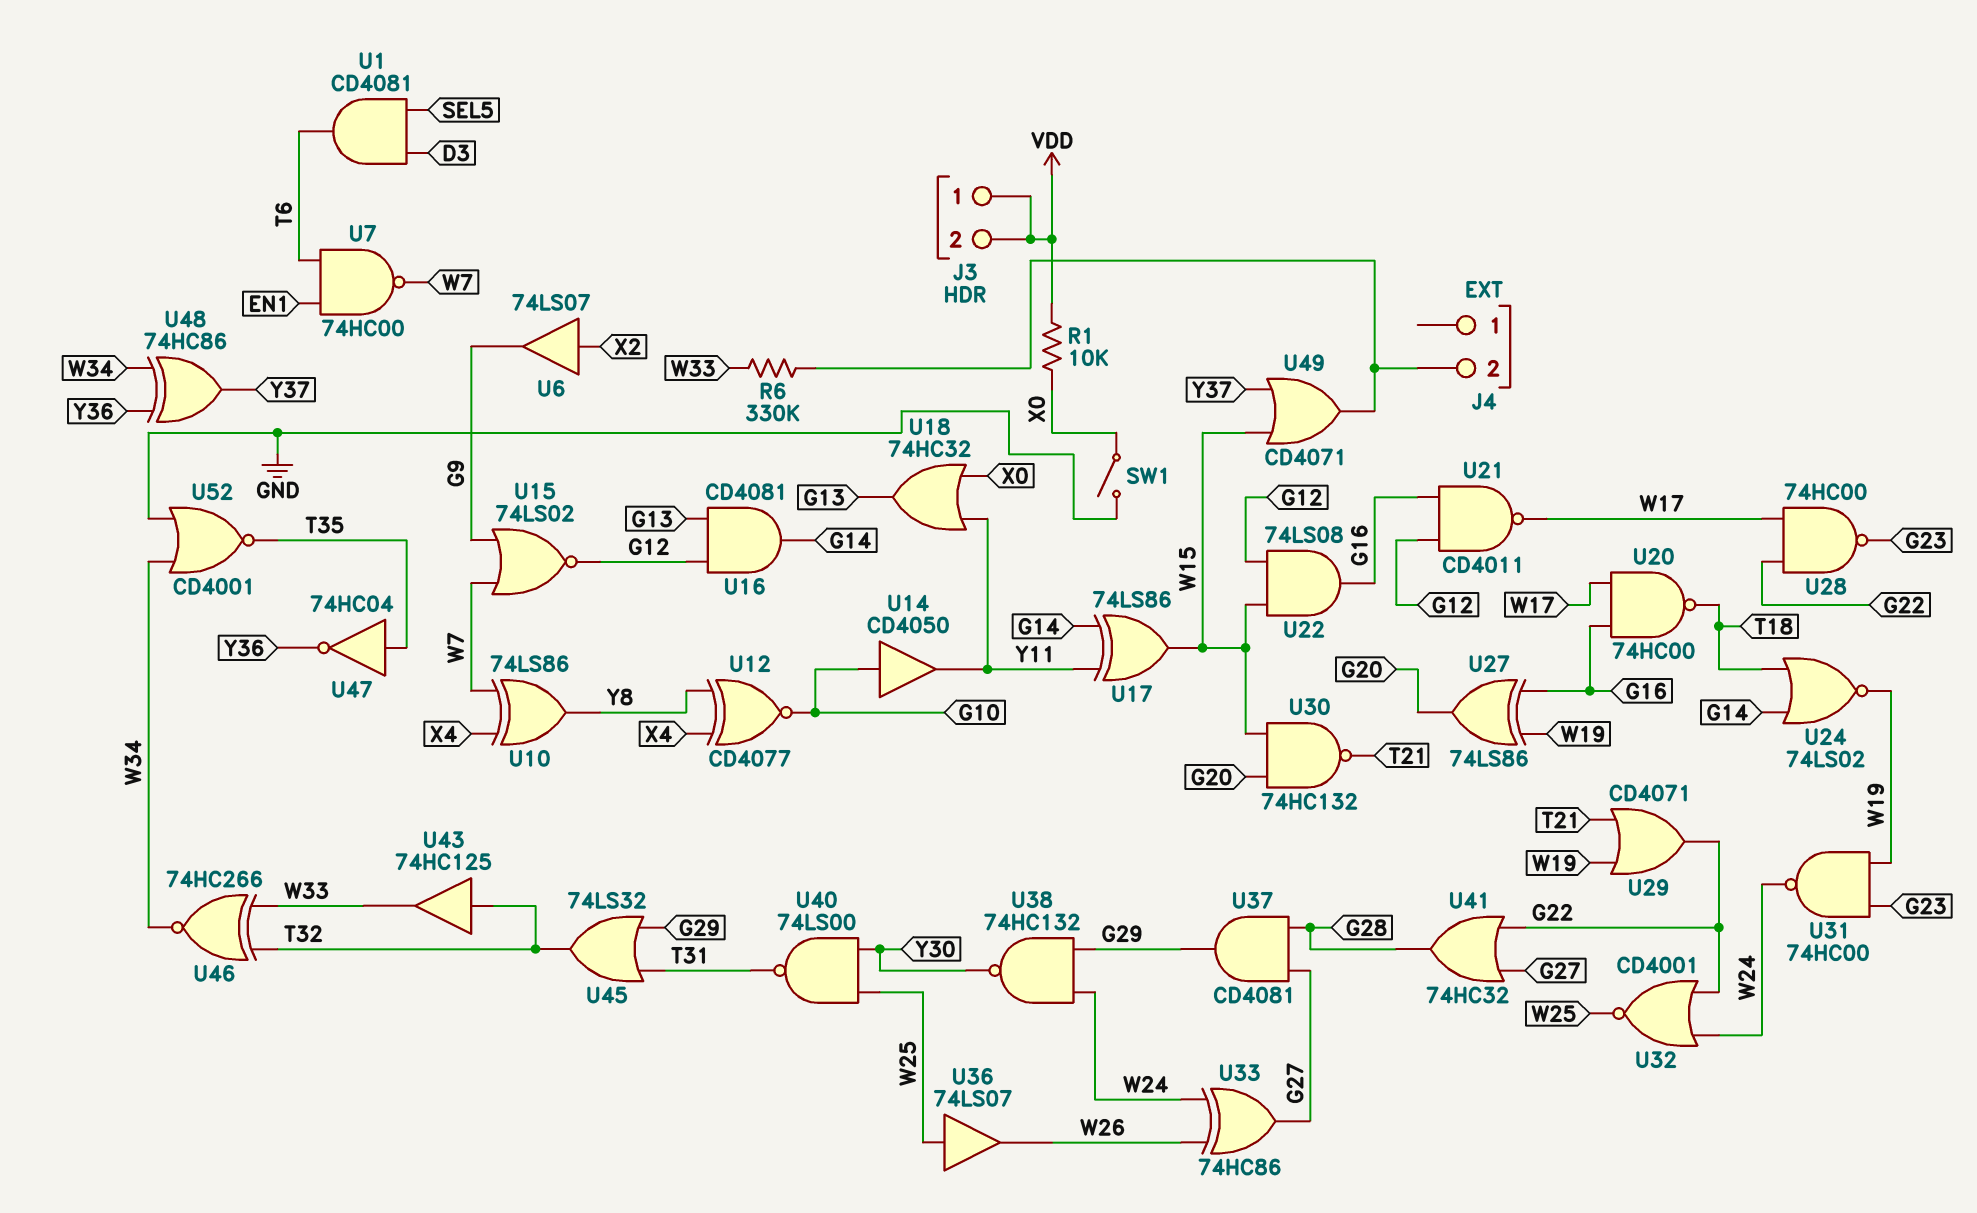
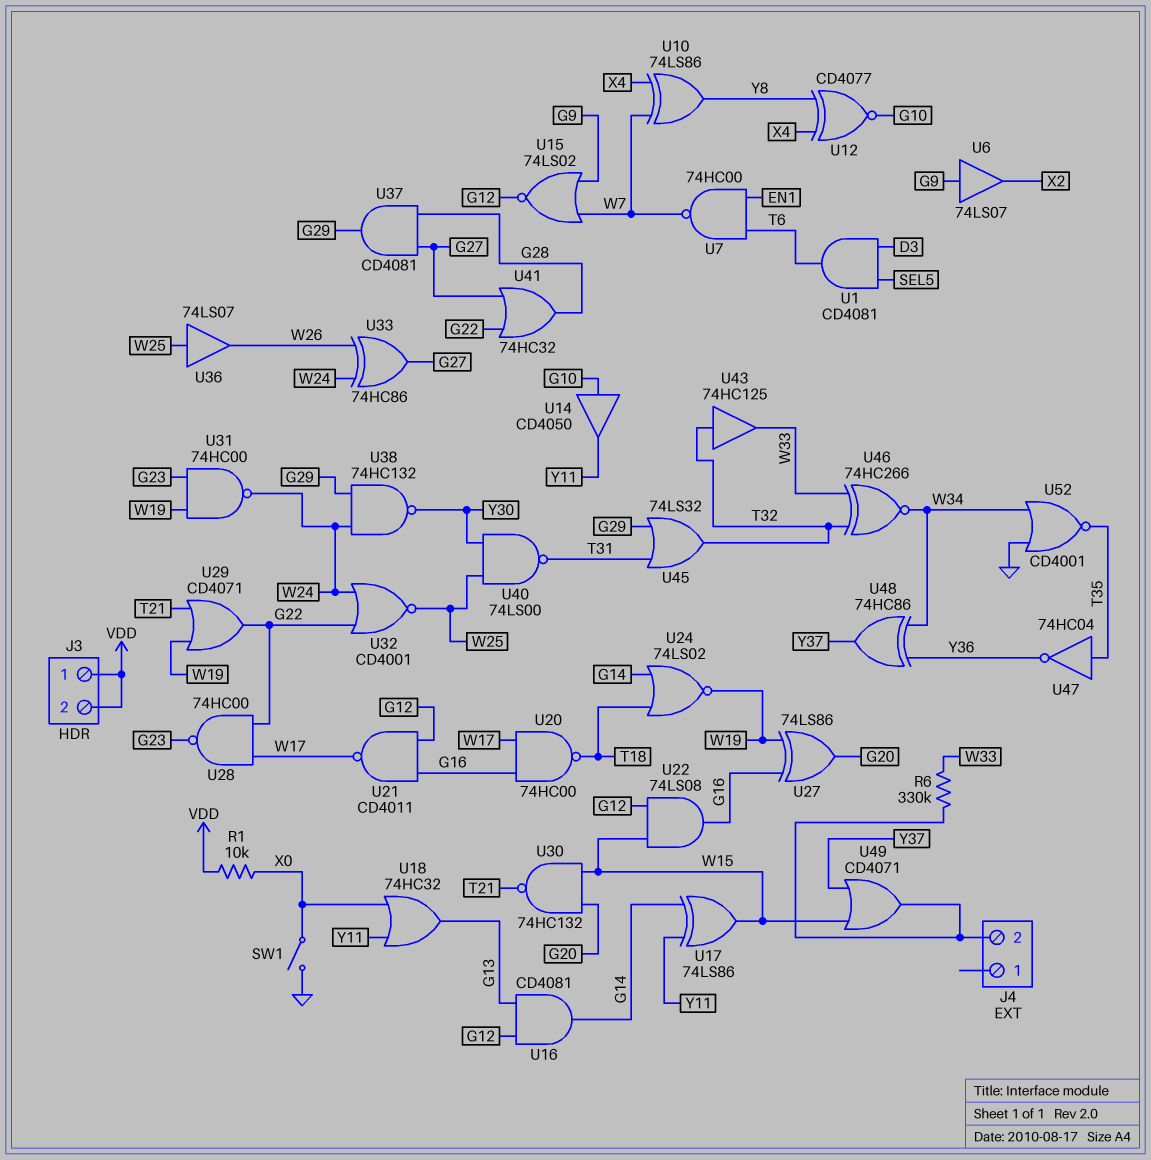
U6: buffer 74LS07 (in X2, out G9) -> buffer 74LS07 (in G9, out X2)

